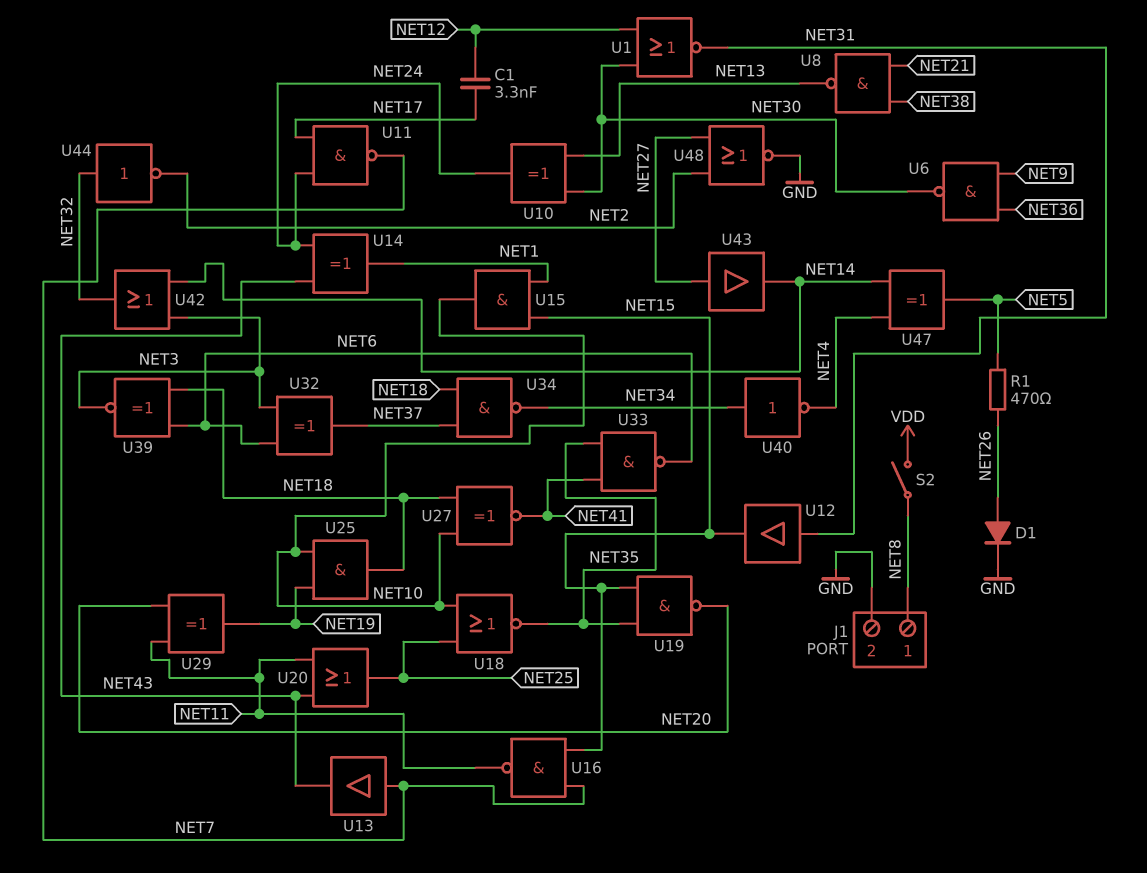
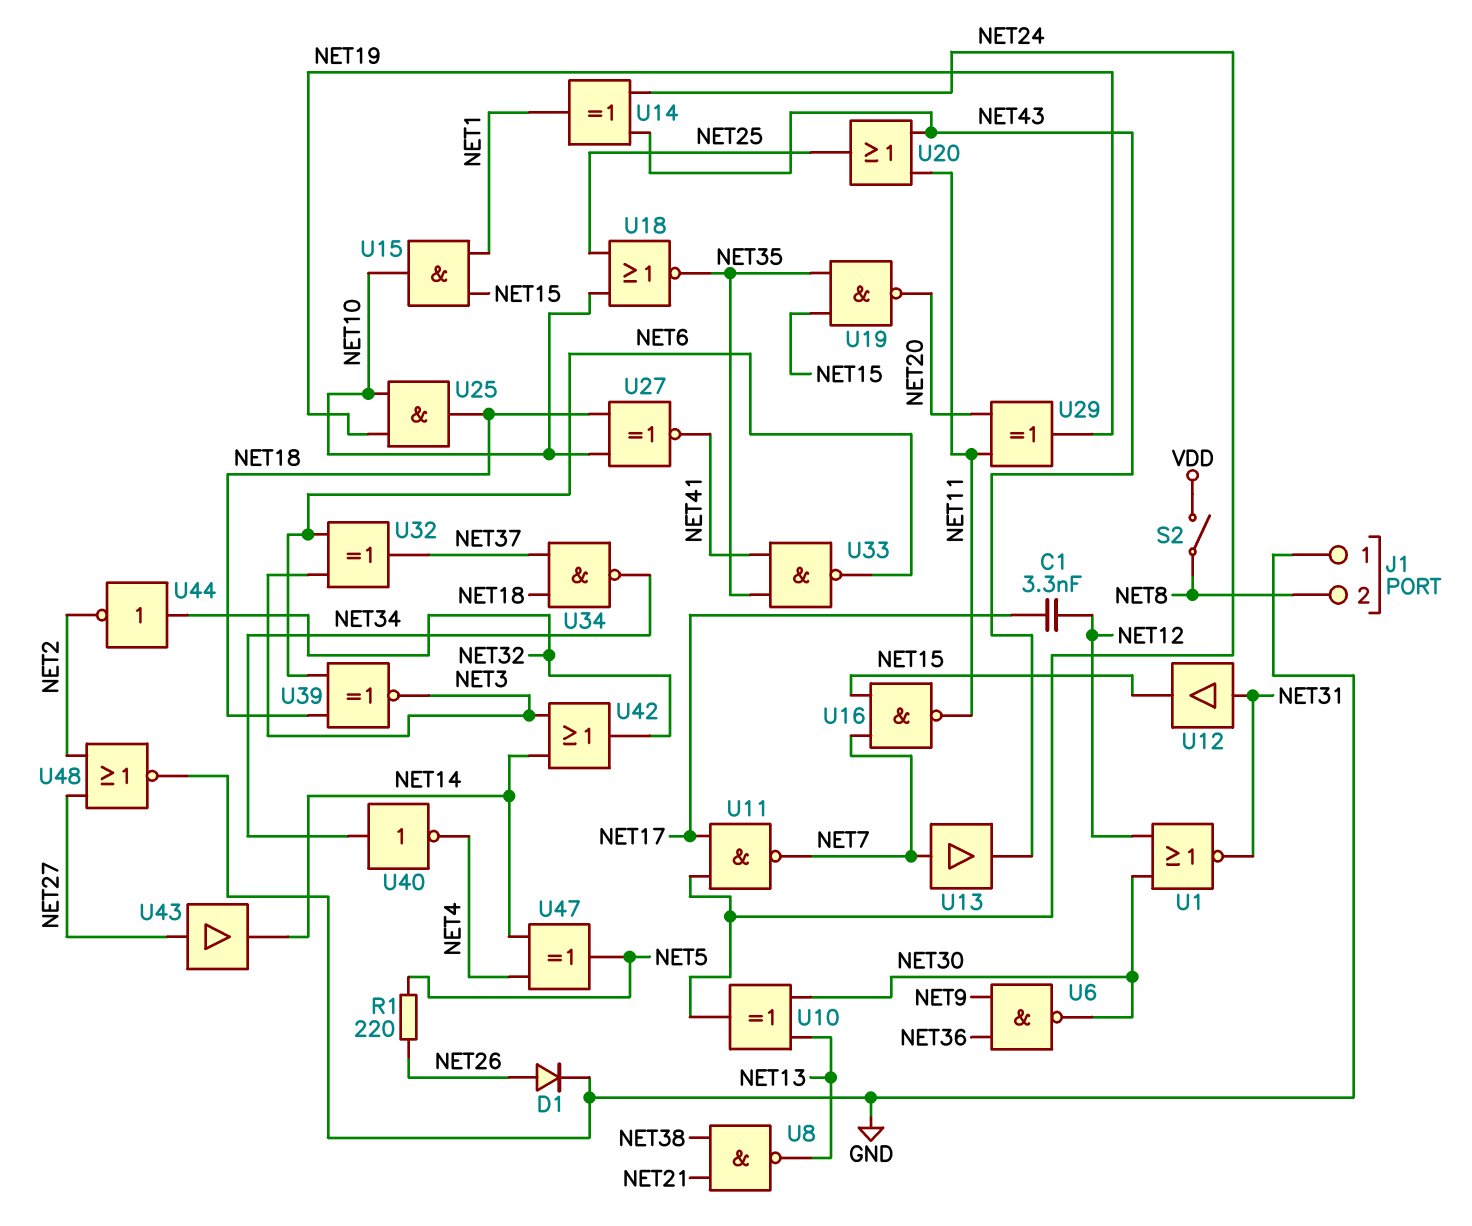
J1 pin 1: NET8 -> GND
J1 pin 2: GND -> NET8
R1: 470 (NET5, NET26) -> 220 (NET5, NET26)

